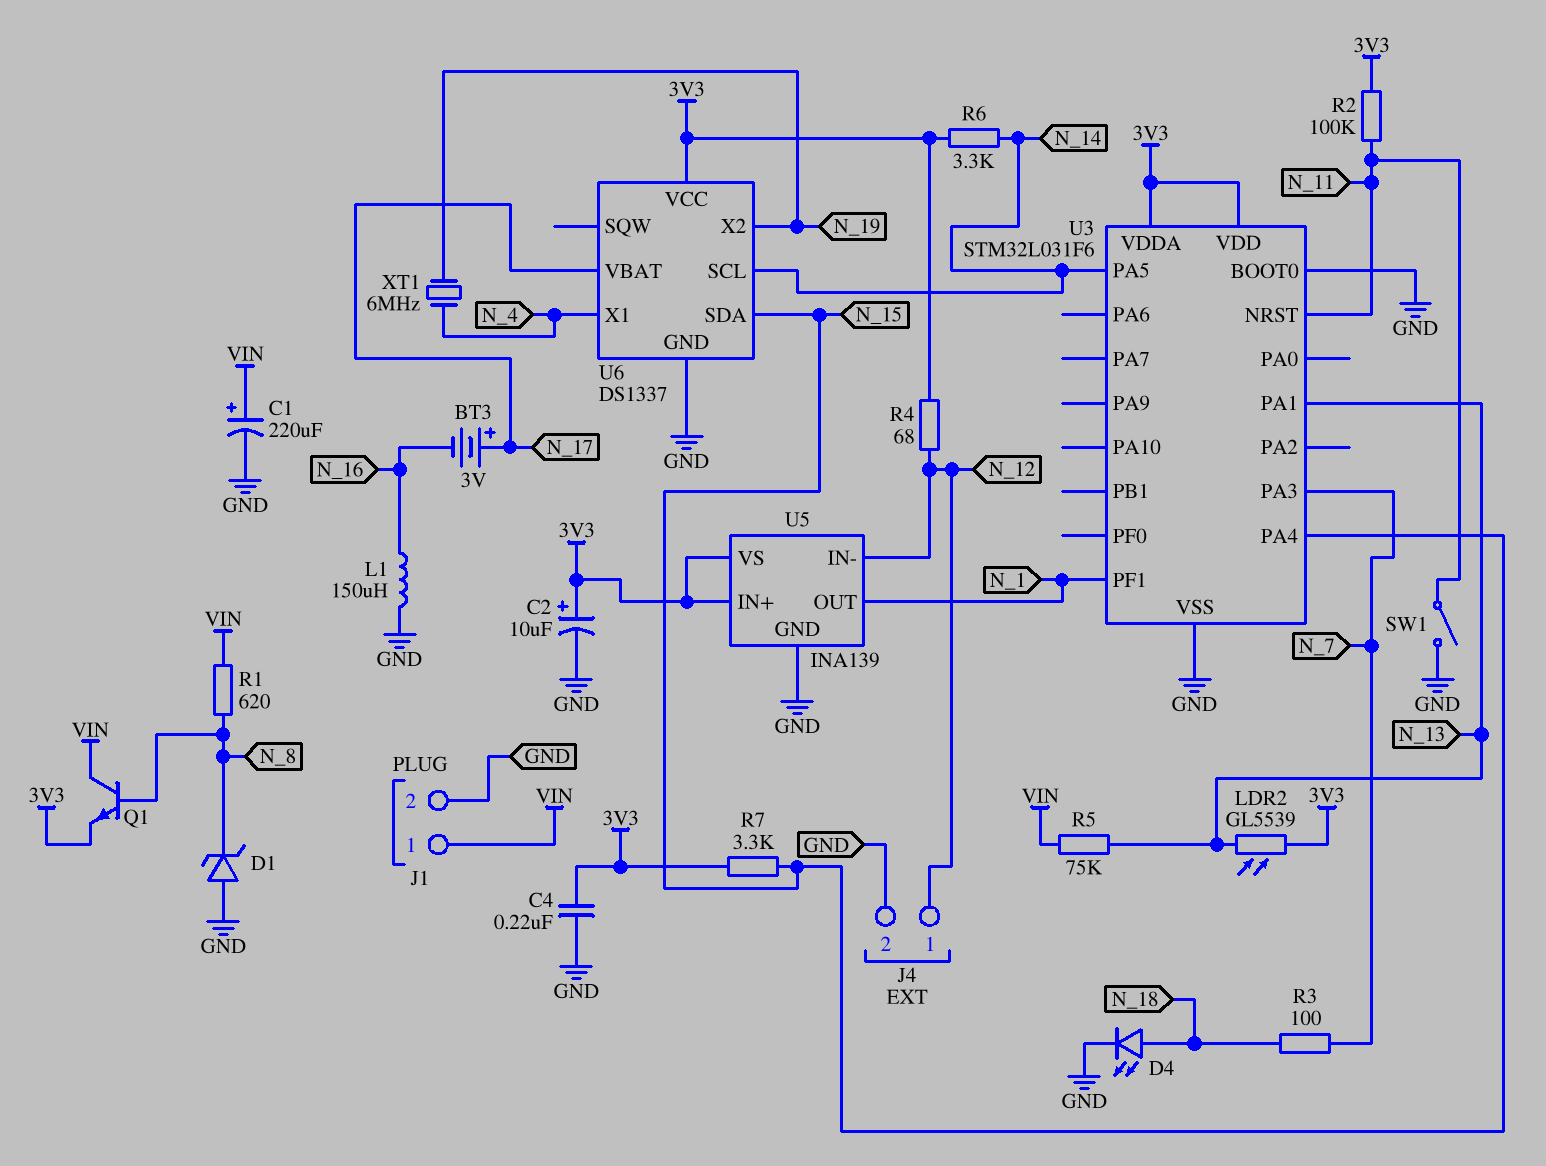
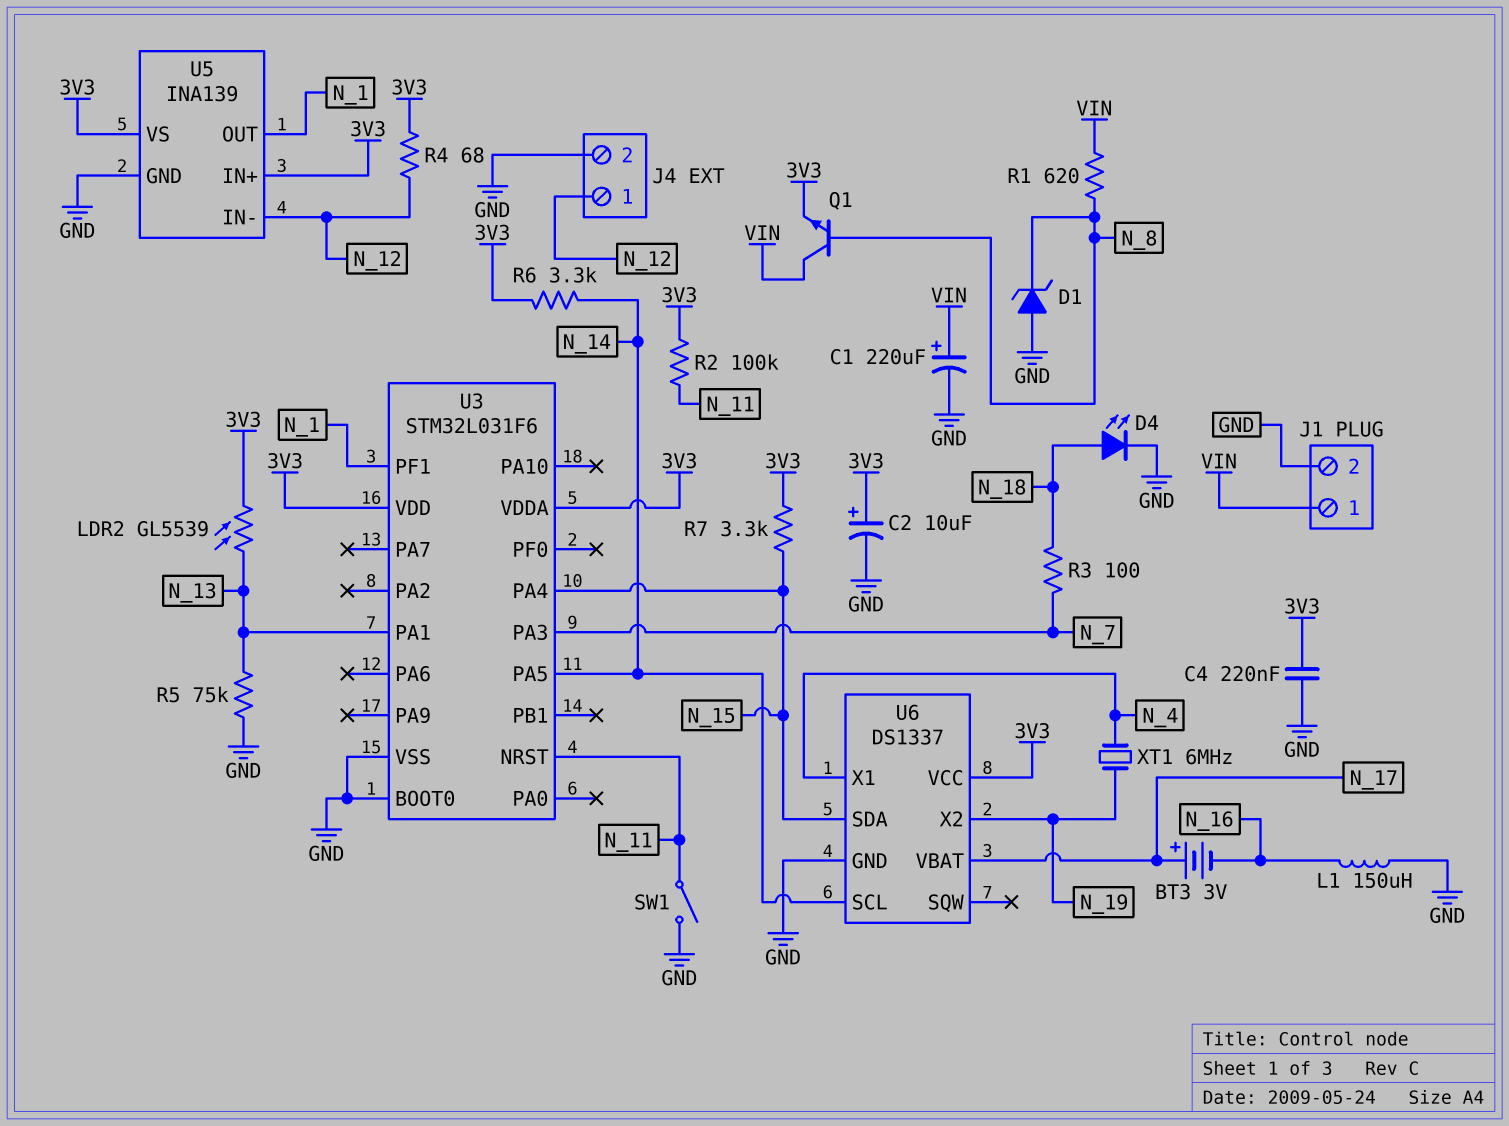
R5: 75k (N_13, VIN) -> 75k (GND, N_13)

